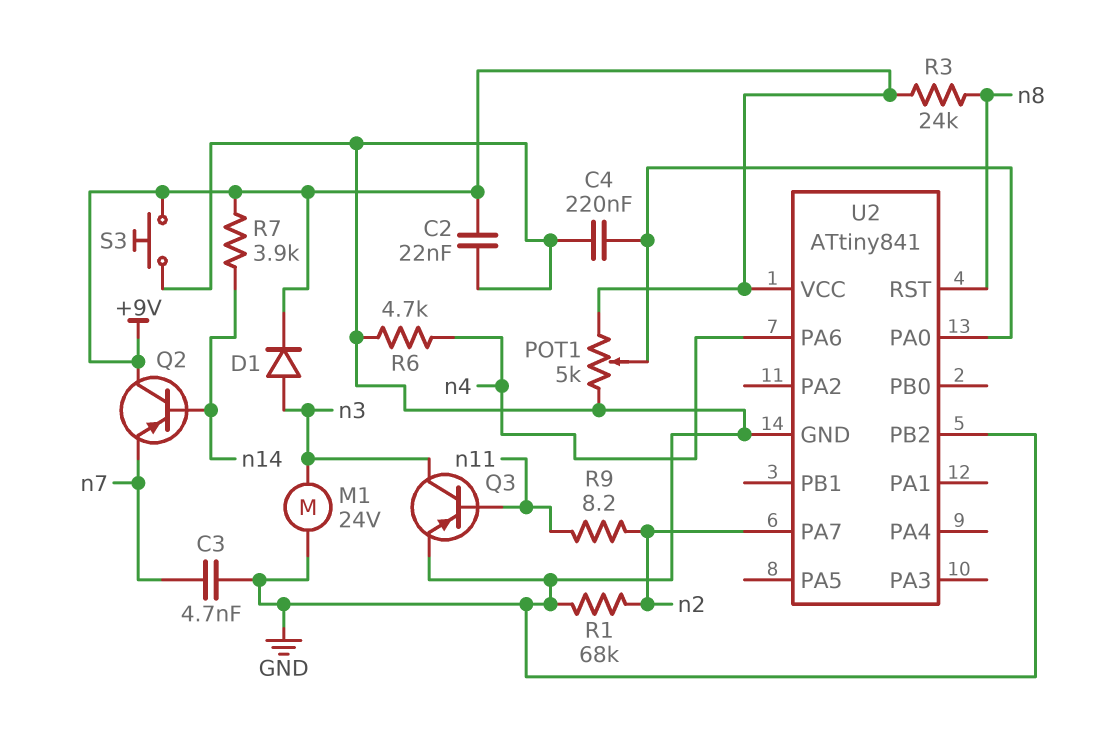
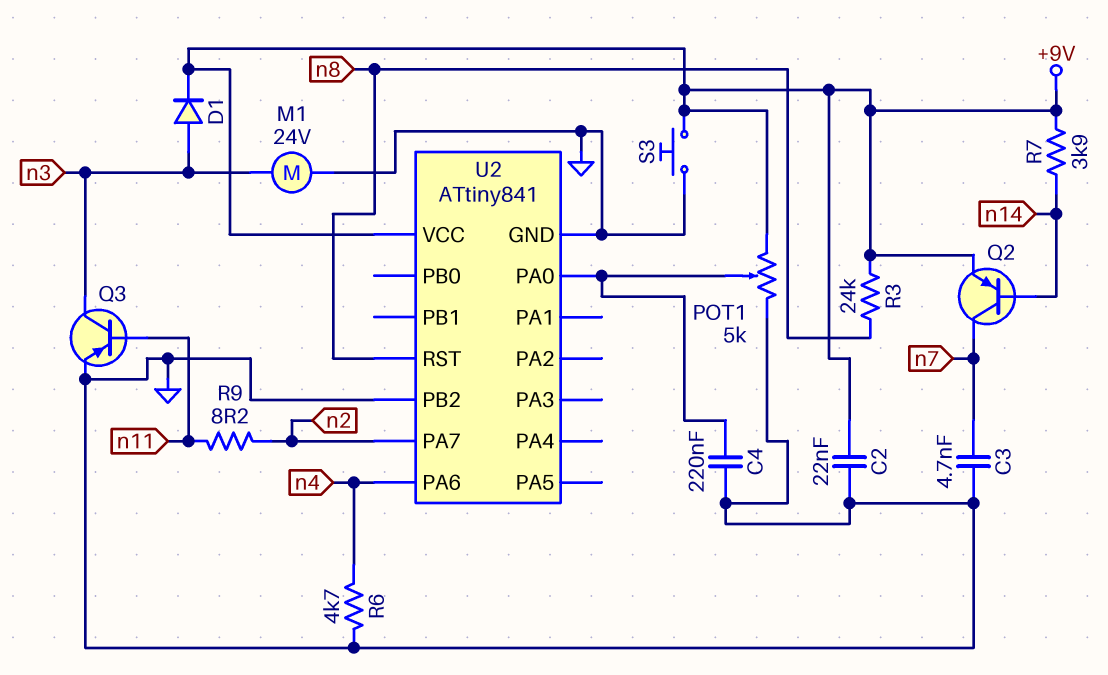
Q2: PNP (B n14, C +9V, E n7) -> PNP (B n14, C n7, E +9V)
R1: 68k (GND, n2) -> none

